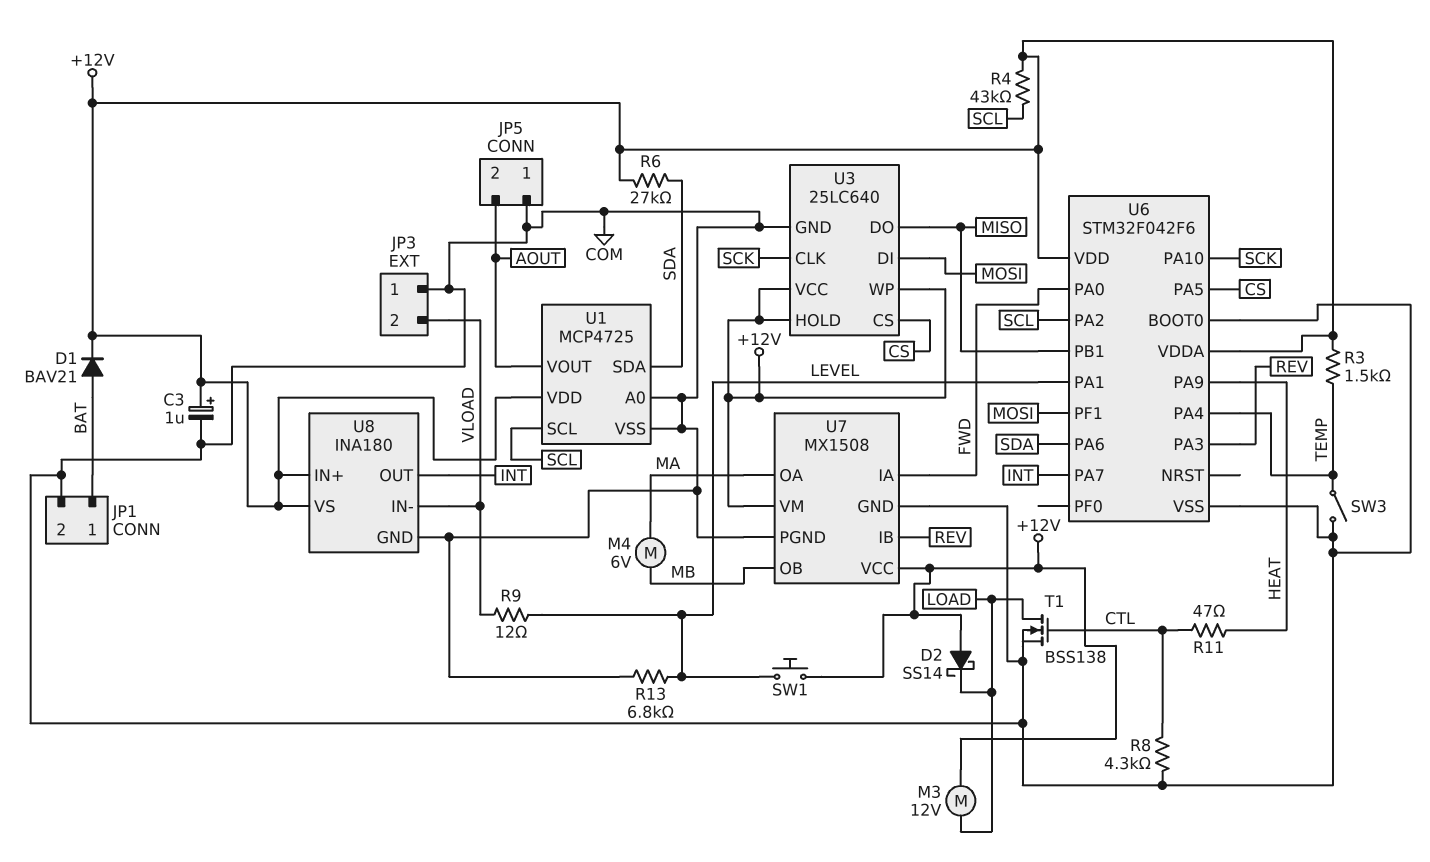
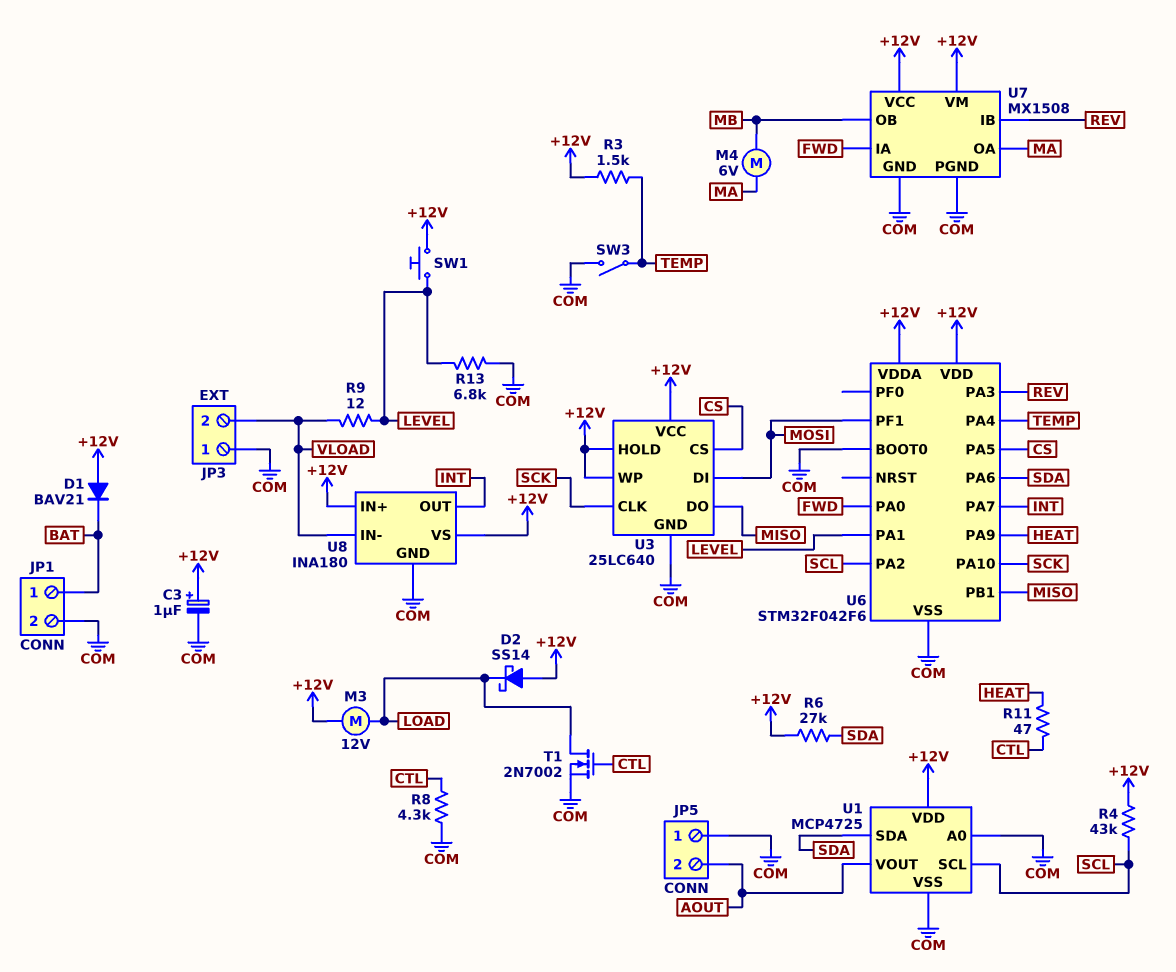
D1: diode BAV21 (A BAT, K +12V) -> diode BAV21 (A +12V, K BAT)
T1: NMOS BSS138 (G CTL, D LOAD, S COM) -> NMOS 2N7002 (G CTL, D LOAD, S COM)

